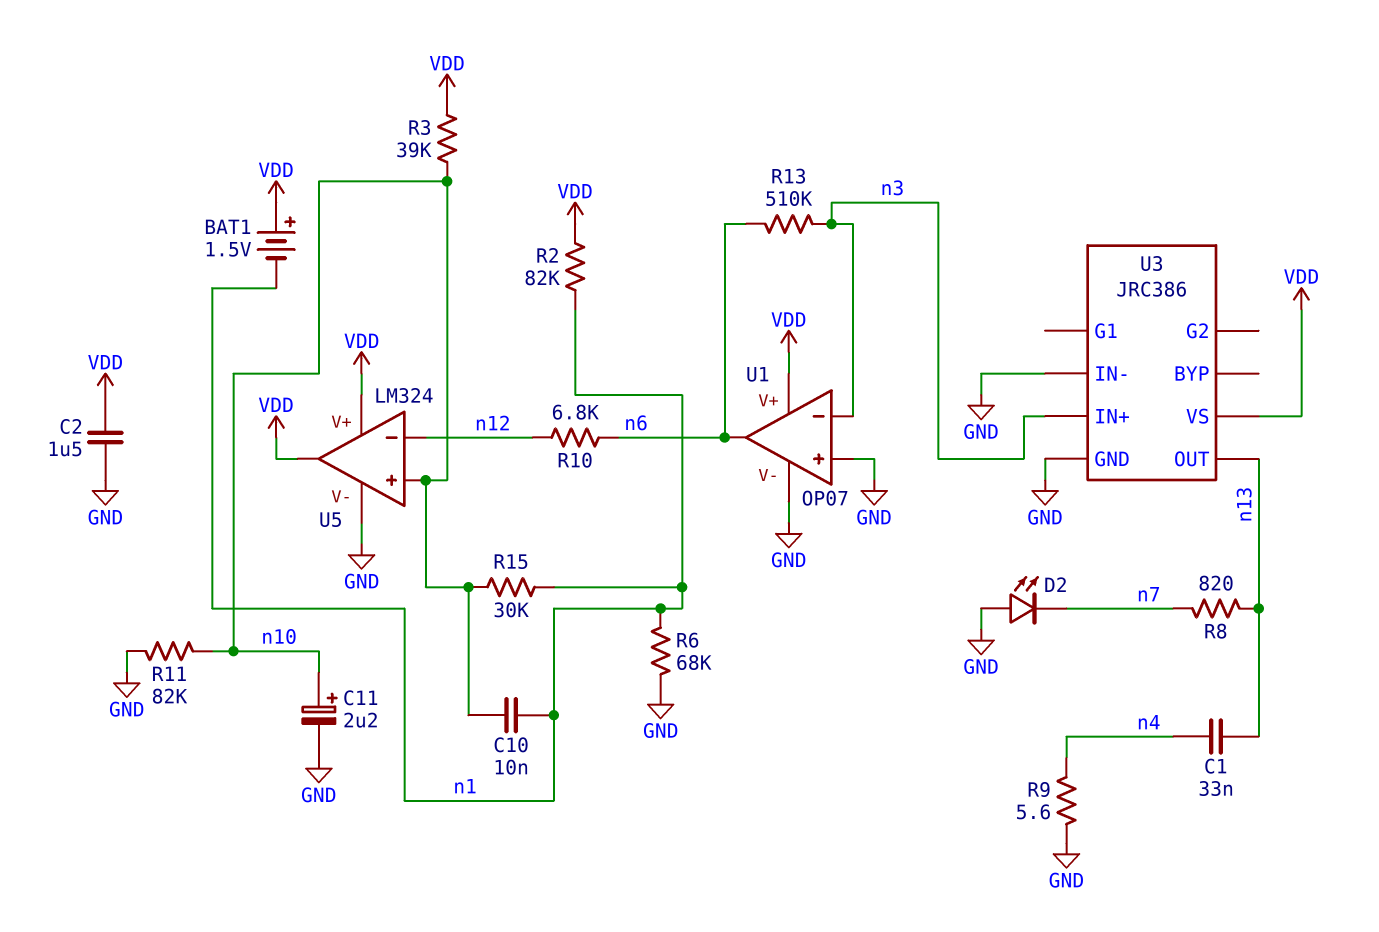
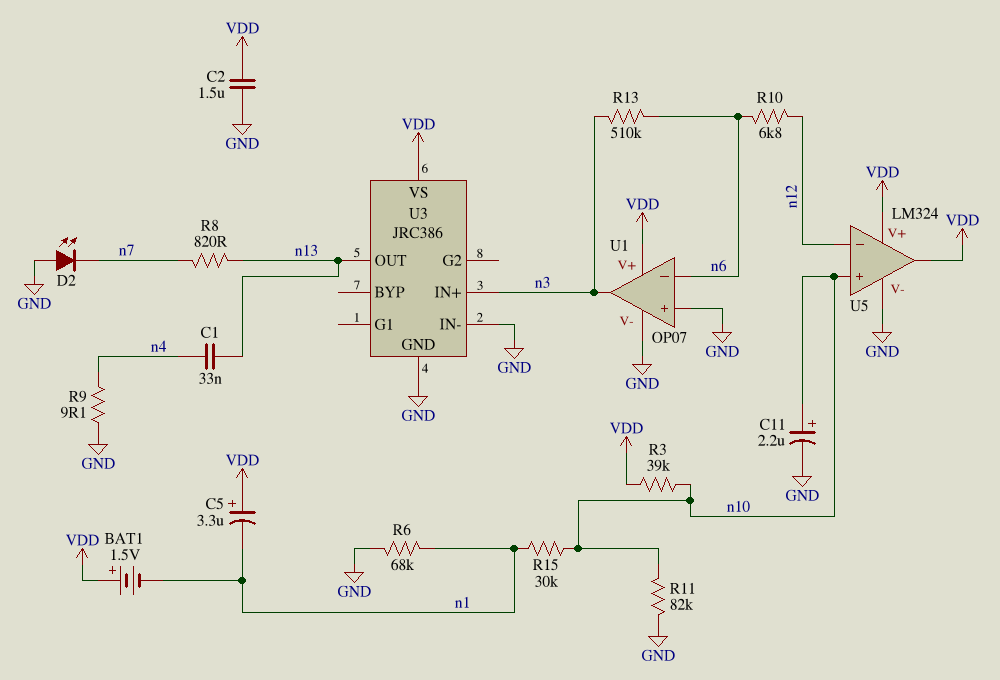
C5: none -> 3.3uF (plus VDD, minus n1)
C10: 10nF (n1, n10) -> none
R2: 82k (VDD, n1) -> none
R9: 5.6 (GND, n4) -> 9.1 (GND, n4)
U1 pin in-: n3 -> n6
U1 pin out: n6 -> n3

